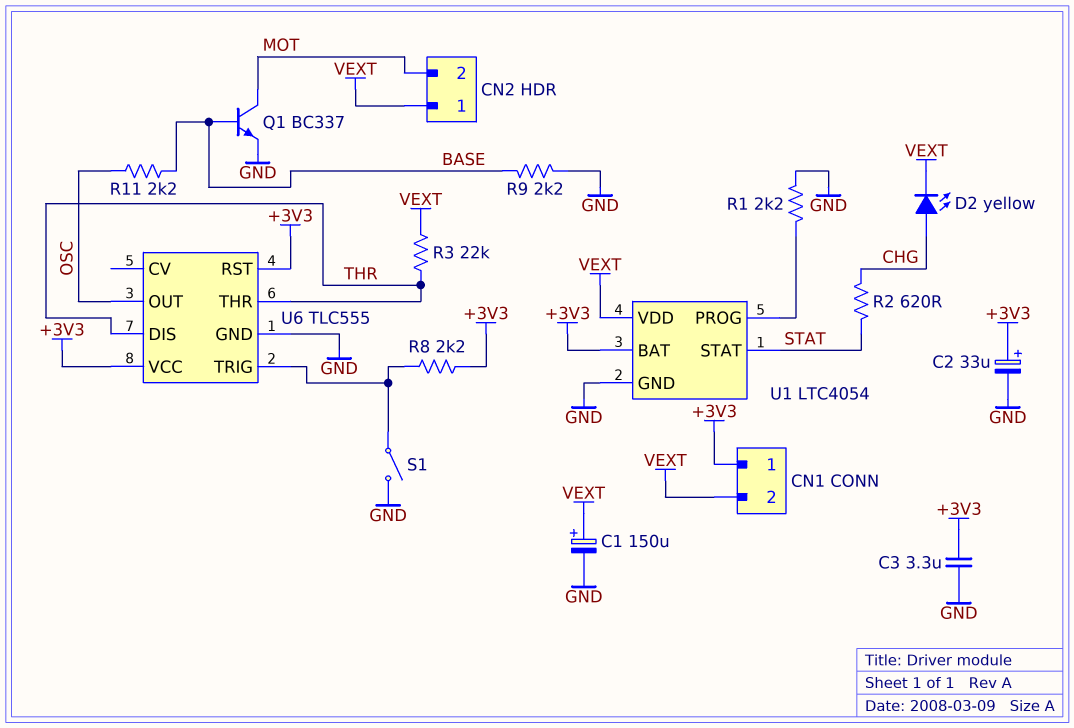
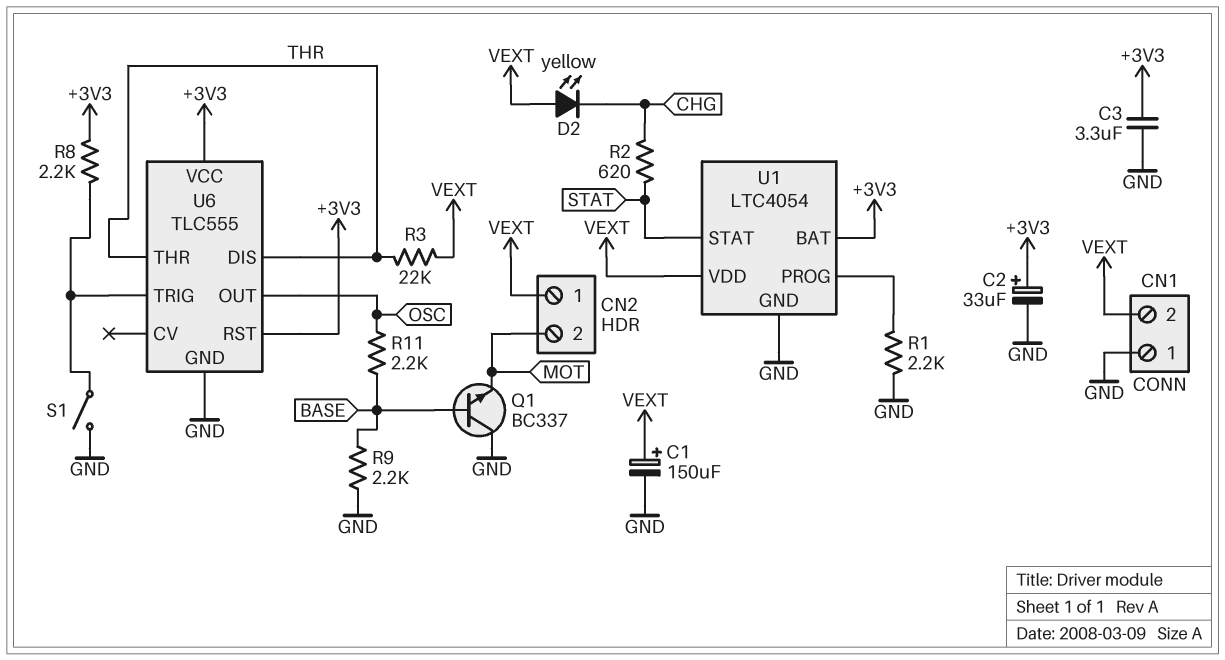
CN1 pin 1: +3V3 -> GND
D2: LED yellow (A CHG, K VEXT) -> LED yellow (A VEXT, K CHG)
Q1: NPN BC337 (B BASE, C MOT, E GND) -> NPN BC337 (B BASE, C GND, E MOT)

